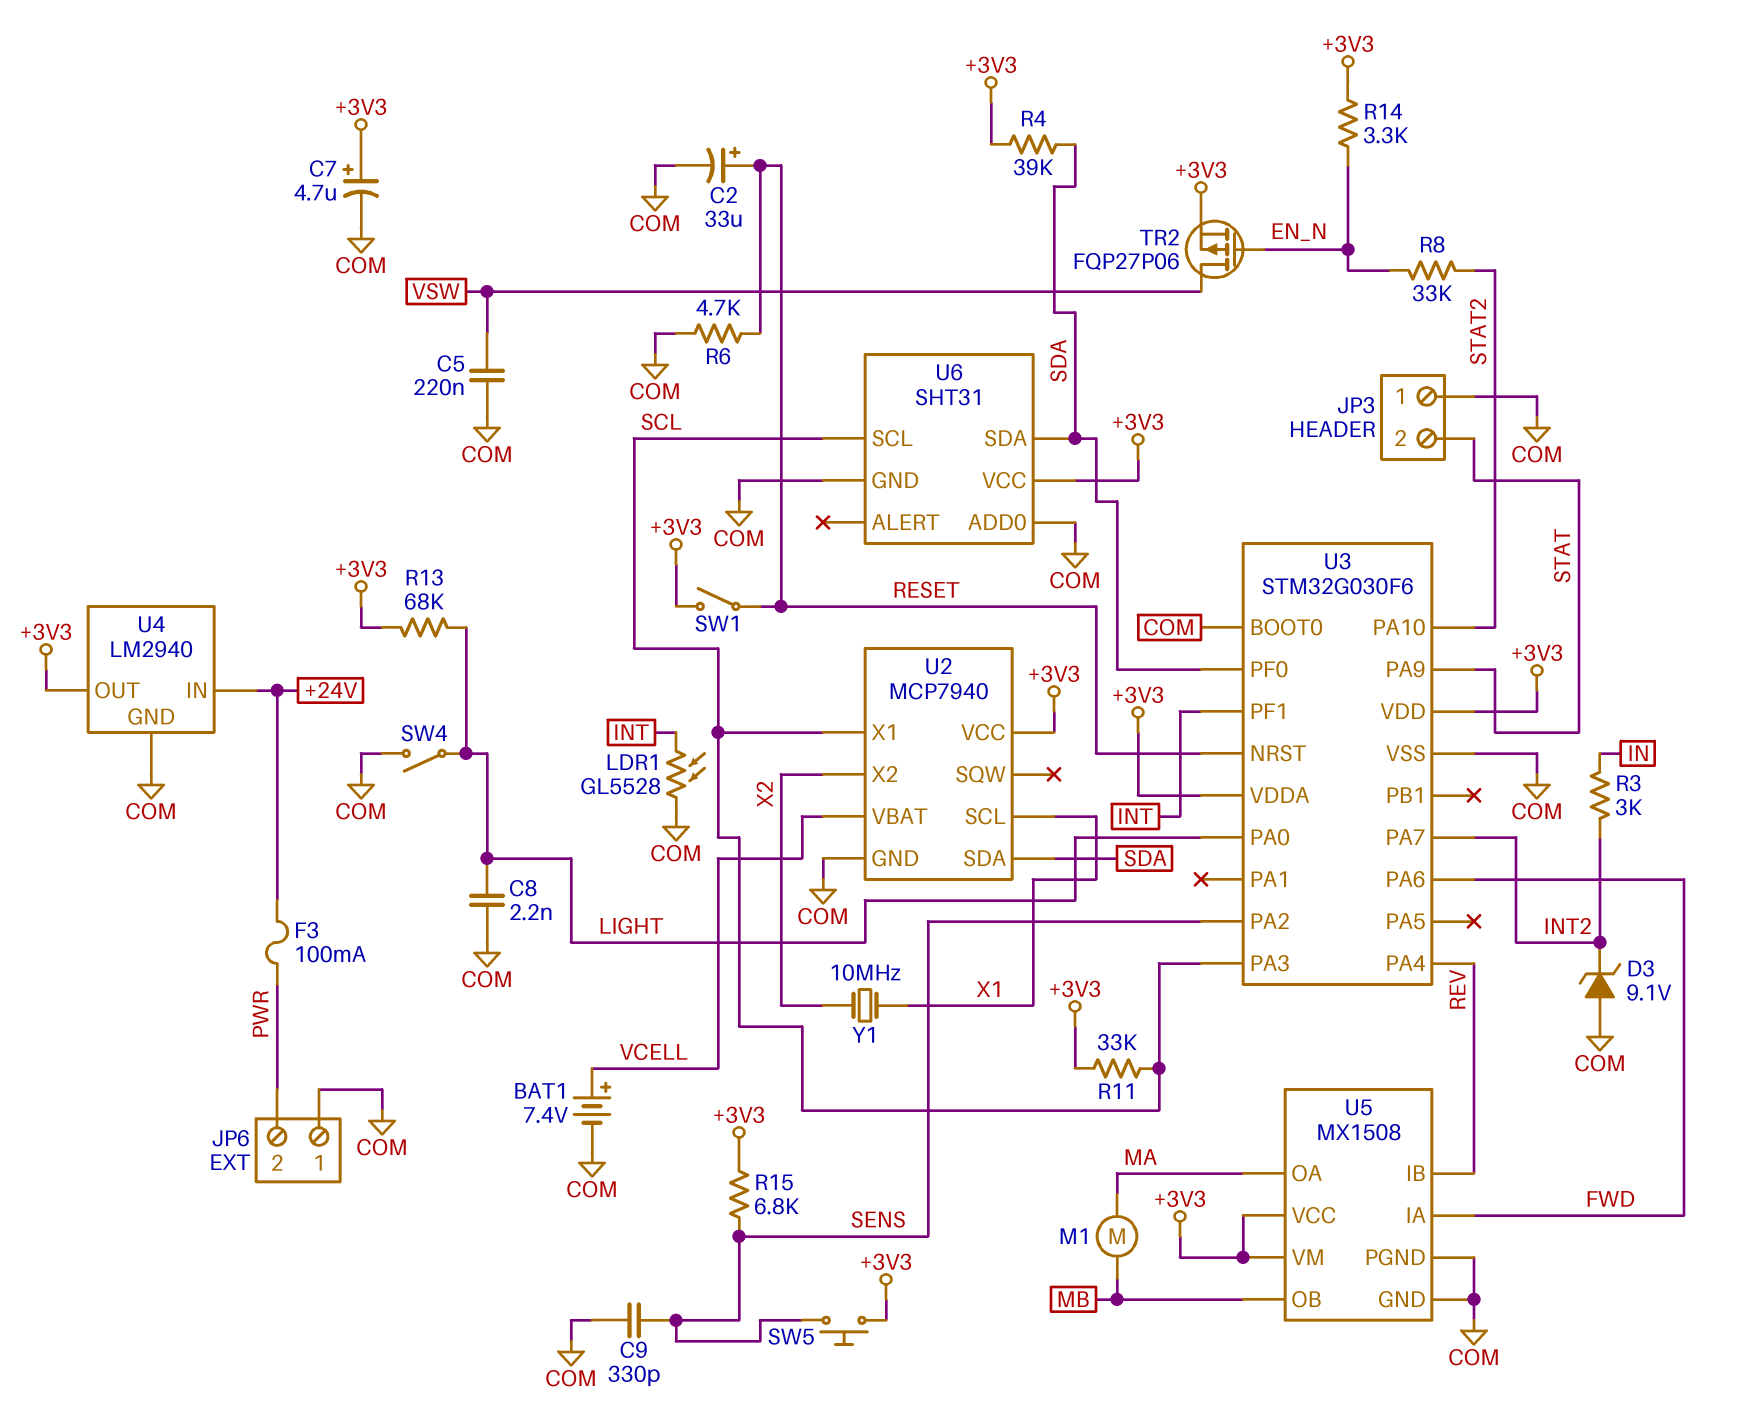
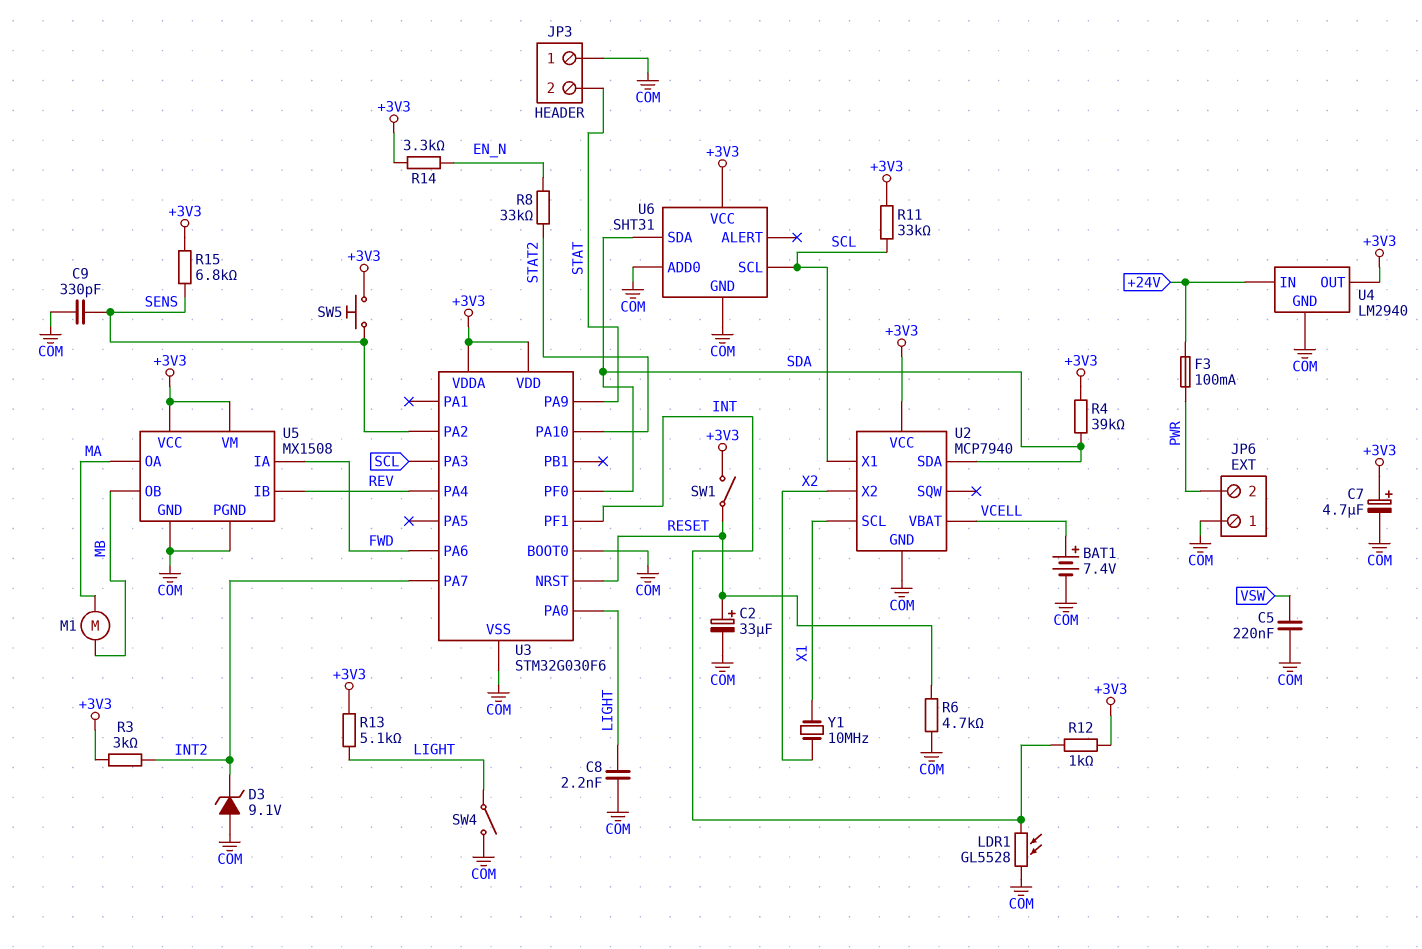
R3: 3k (IN, INT2) -> 3k (+3V3, INT2)
R12: none -> 1k (+3V3, INT)
R13: 68k (+3V3, LIGHT) -> 5.1k (+3V3, LIGHT)
TR2: PMOS FQP27P06 (G EN_N, D VSW, S +3V3) -> none

